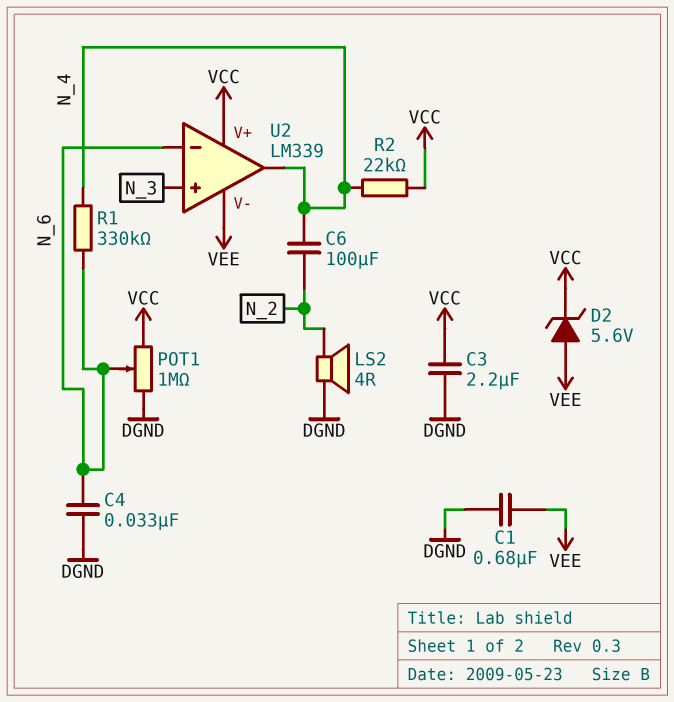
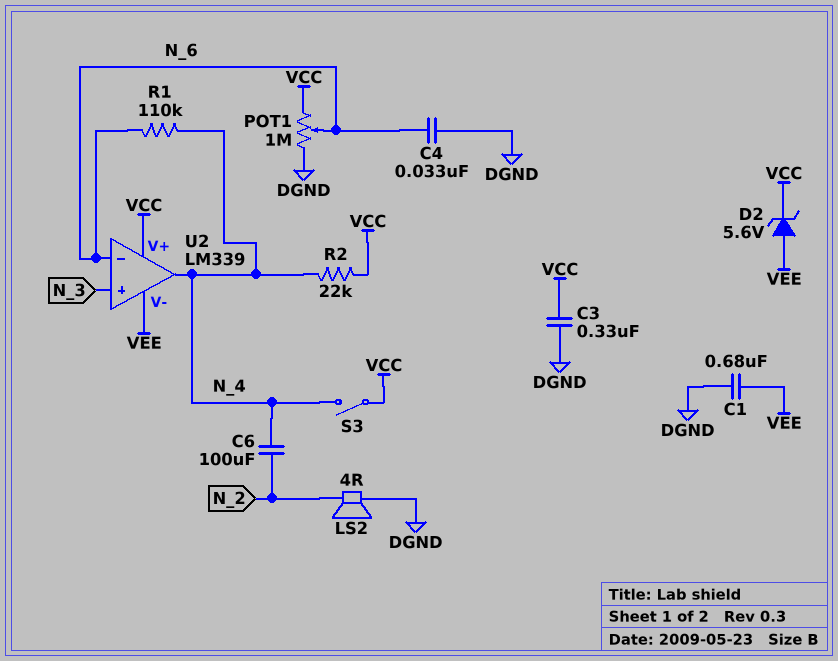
C3: 2.2uF (DGND, VCC) -> 330nF (DGND, VCC)
R1: 330k (N_4, N_6) -> 110k (N_4, N_6)
S3: none -> switch (N_4, VCC)

